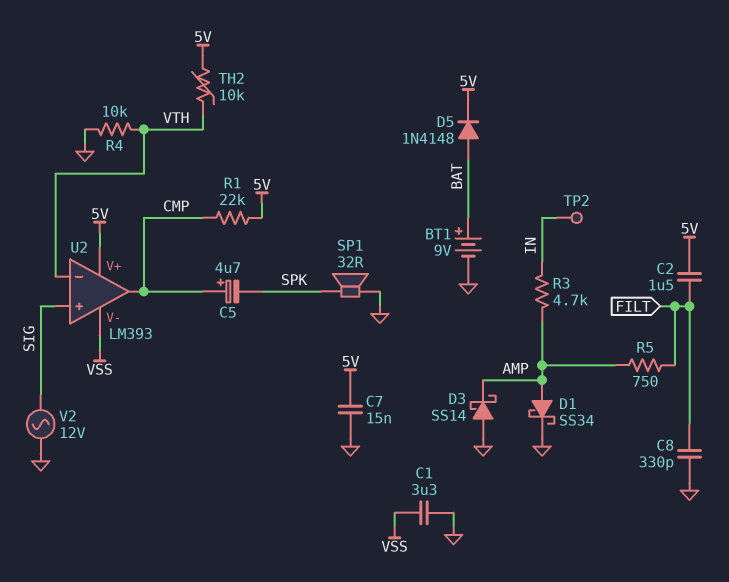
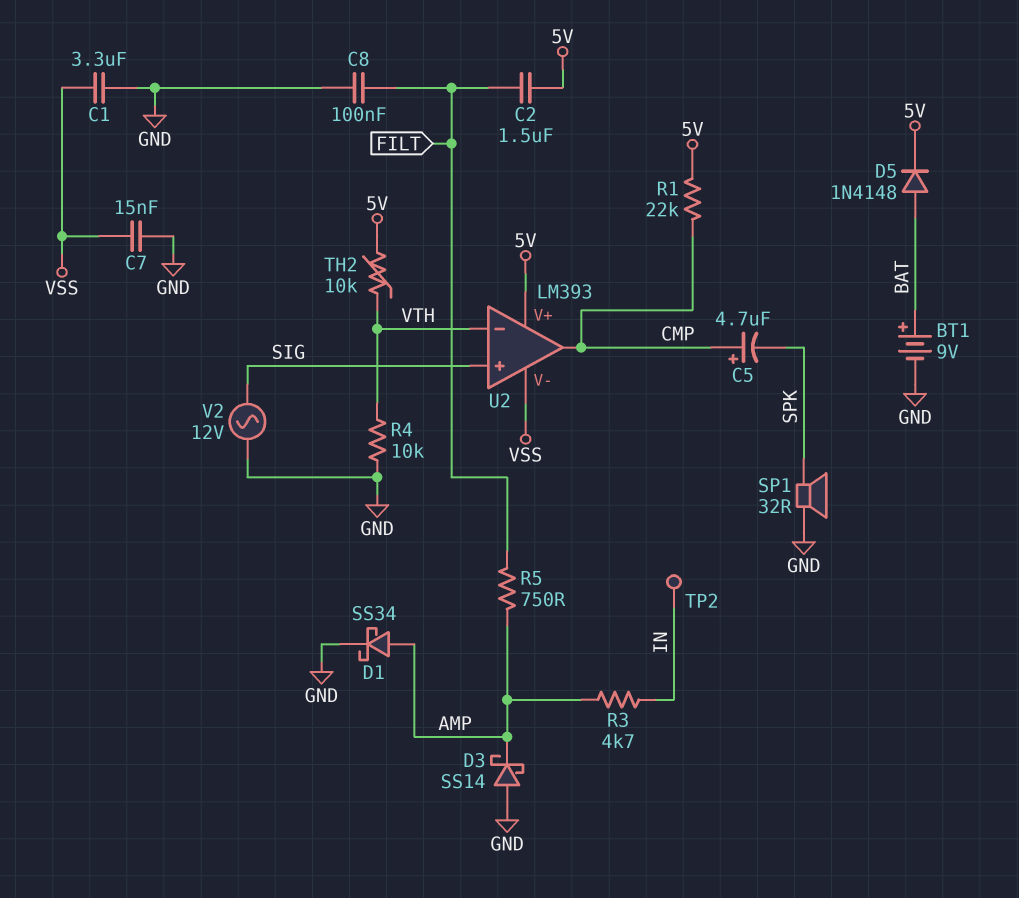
C7: 15nF (5V, GND) -> 15nF (GND, VSS)
C8: 330pF (FILT, GND) -> 100nF (FILT, GND)

